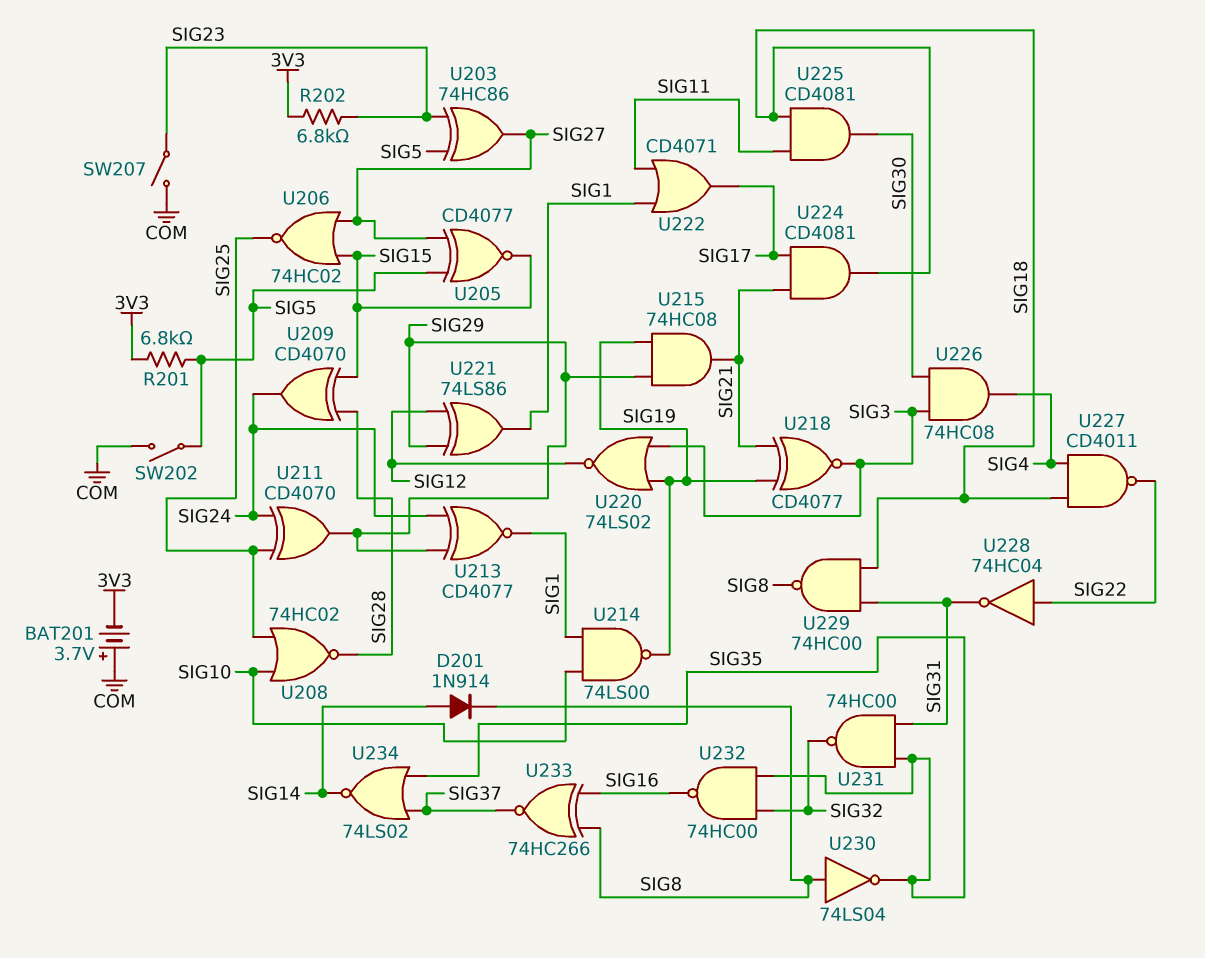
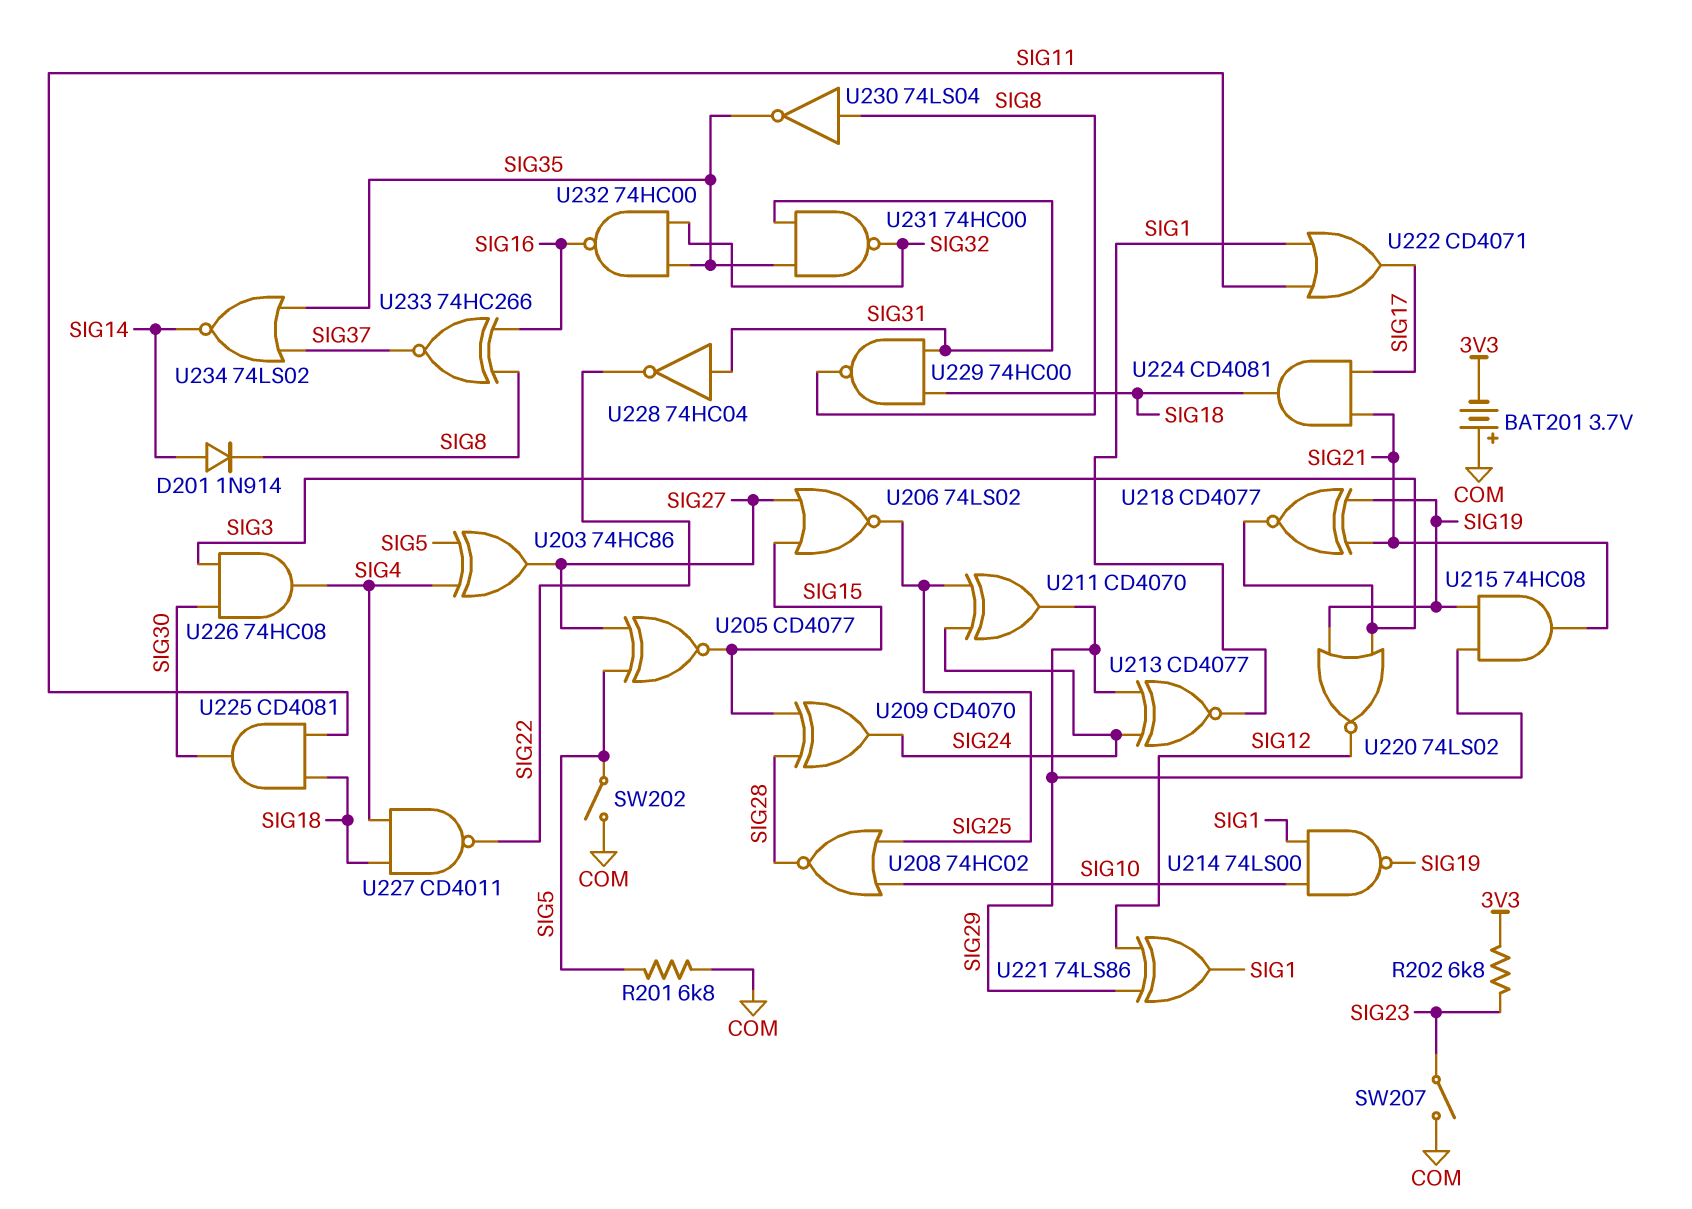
R201: 6.8k (3V3, SIG5) -> 6.8k (COM, SIG5)
U203: XOR 74HC86 (in SIG5, in SIG23, out SIG27) -> XOR 74HC86 (in SIG4, in SIG5, out SIG27)
U206: NOR 74HC02 (in SIG15, in SIG27, out SIG25) -> NOR 74LS02 (in SIG15, in SIG27, out SIG25)
U228: NOT 74HC04 (in SIG22, out SIG31) -> NOT 74HC04 (in SIG31, out SIG22)

